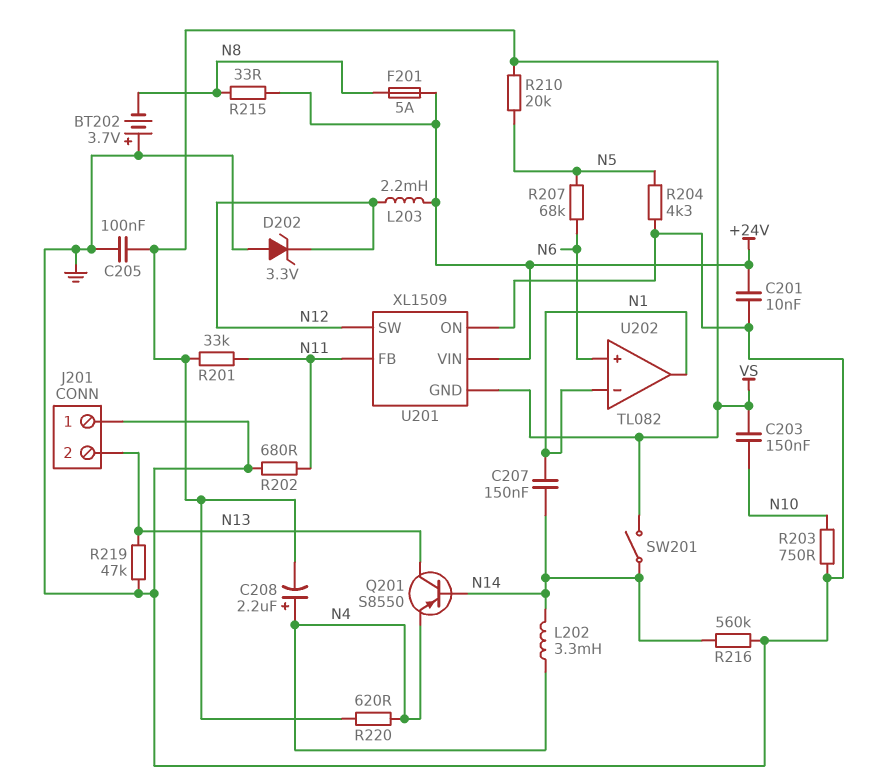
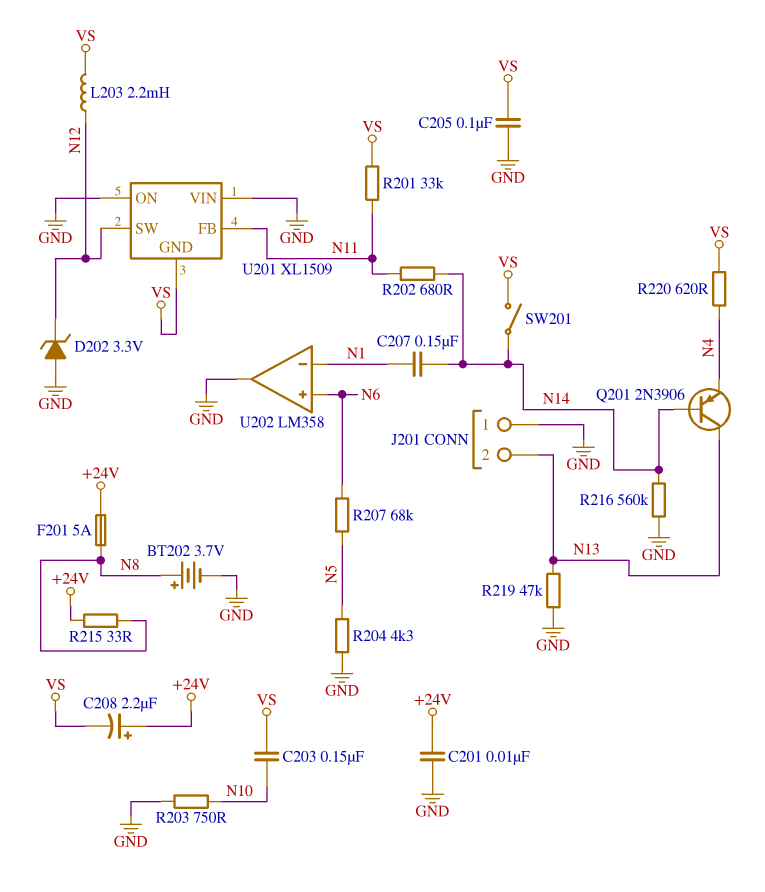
BT202: 3.7V (plus GND, minus N8) -> 3.7V (plus N8, minus GND)
C208: 2.2uF (plus N4, minus VS) -> 2.2uF (plus +24V, minus VS)
L202: 3.3mH (N4, N14) -> none
L203: 2.2mH (+24V, N12) -> 2.2mH (N12, VS)
Q201: PNP S8550 (B N14, C N13, E N4) -> PNP 2N3906 (B N14, C N13, E N4)
R202: 680 (GND, N11) -> 680 (N11, N14)
R210: 20k (N5, VS) -> none
U201 pin VIN: +24V -> GND
U202: TL082 -> LM358
U202 pin out: N1 -> GND

